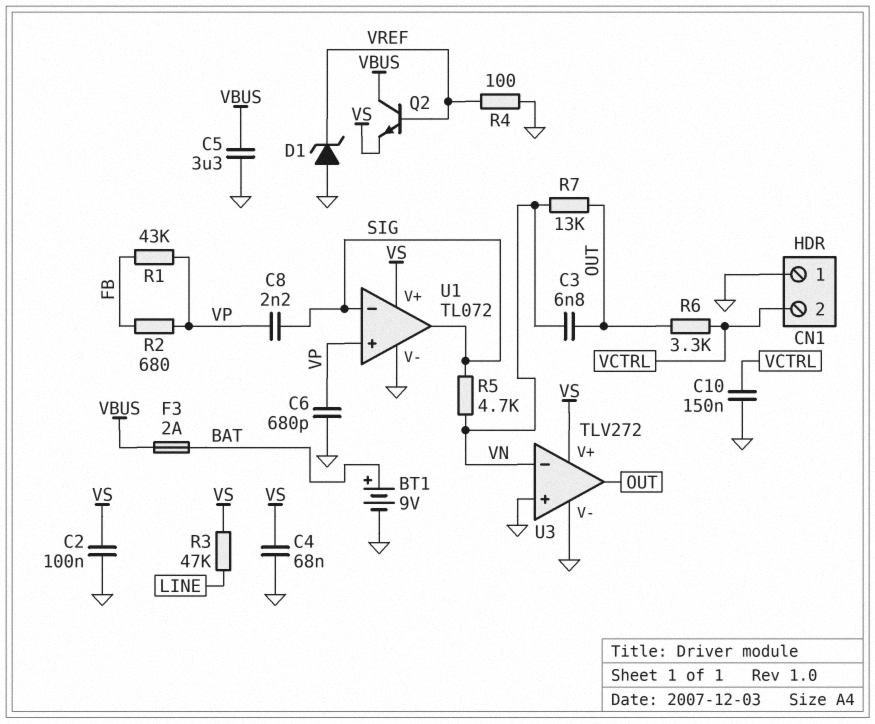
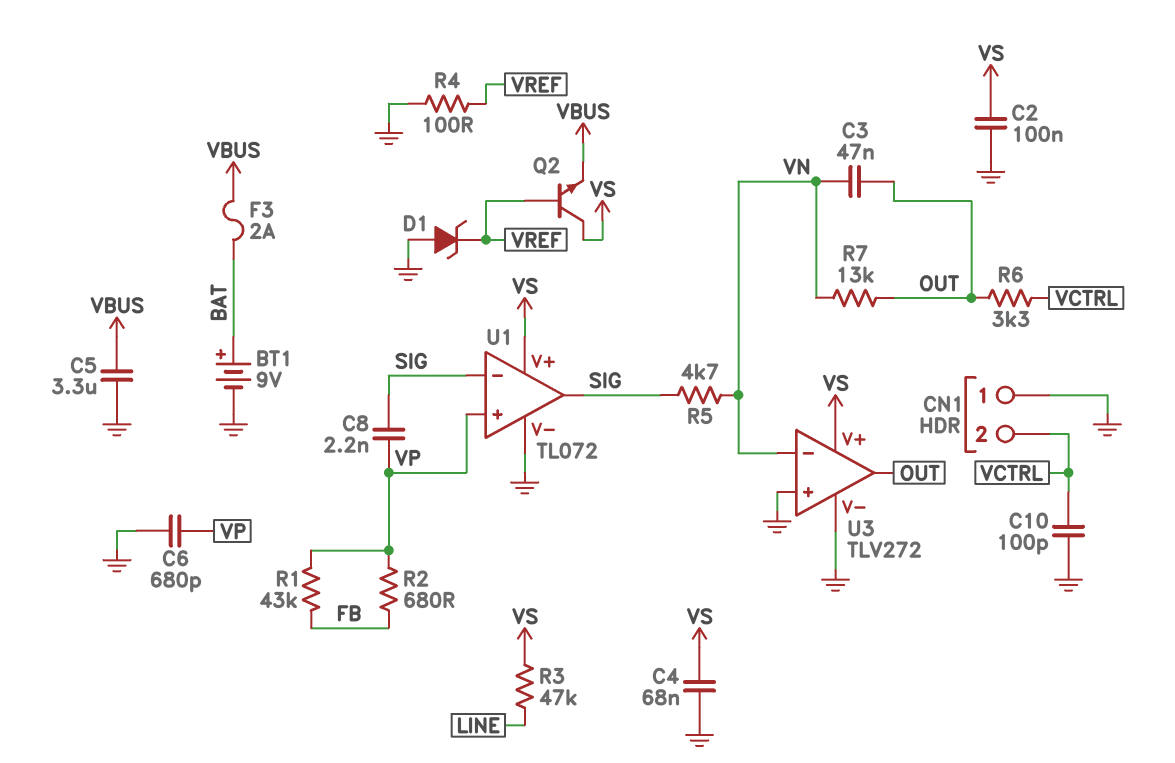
C3: 6.8nF (OUT, VN) -> 47nF (OUT, VN)
C10: 150nF (GND, VCTRL) -> 100pF (GND, VCTRL)
Q2: NPN (B VREF, C VBUS, E VS) -> NPN (B VREF, C VS, E VBUS)

